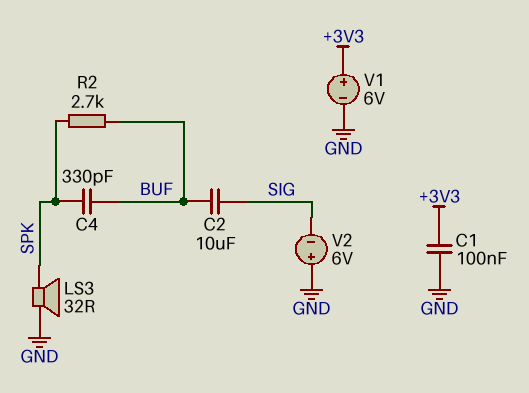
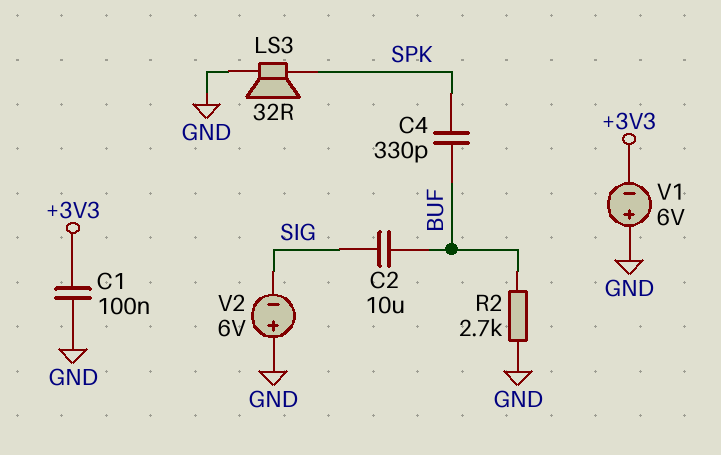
R2: 2.7k (BUF, SPK) -> 2.7k (BUF, GND)
V1: 6V (plus +3V3, minus GND) -> 6V (plus GND, minus +3V3)

